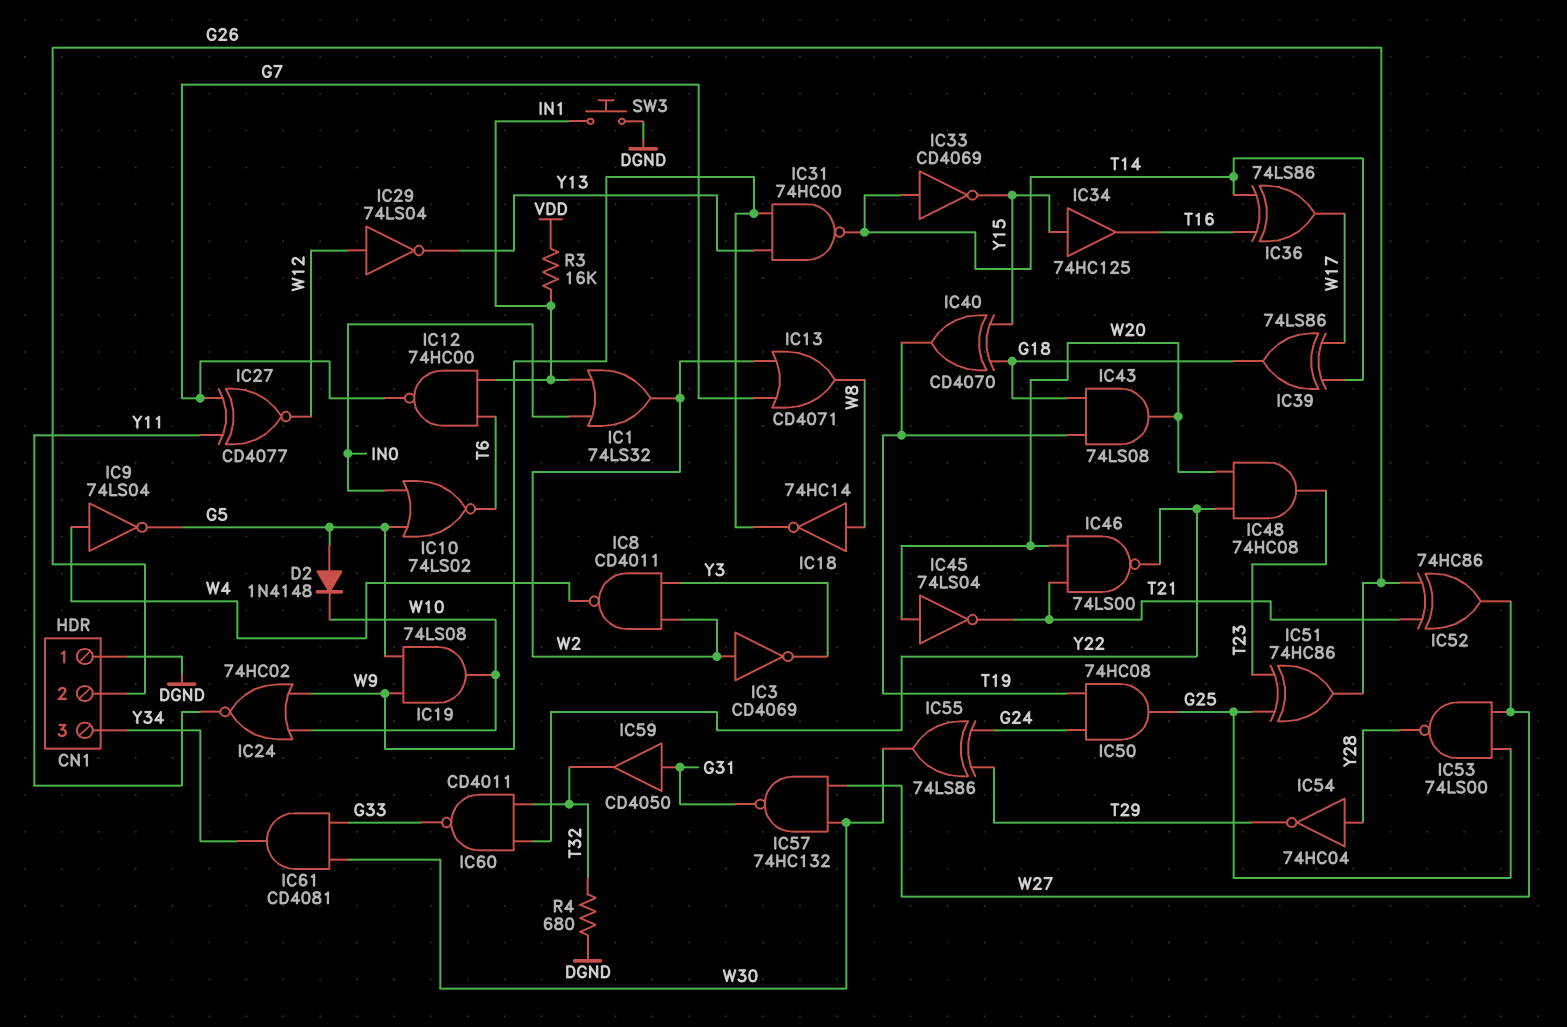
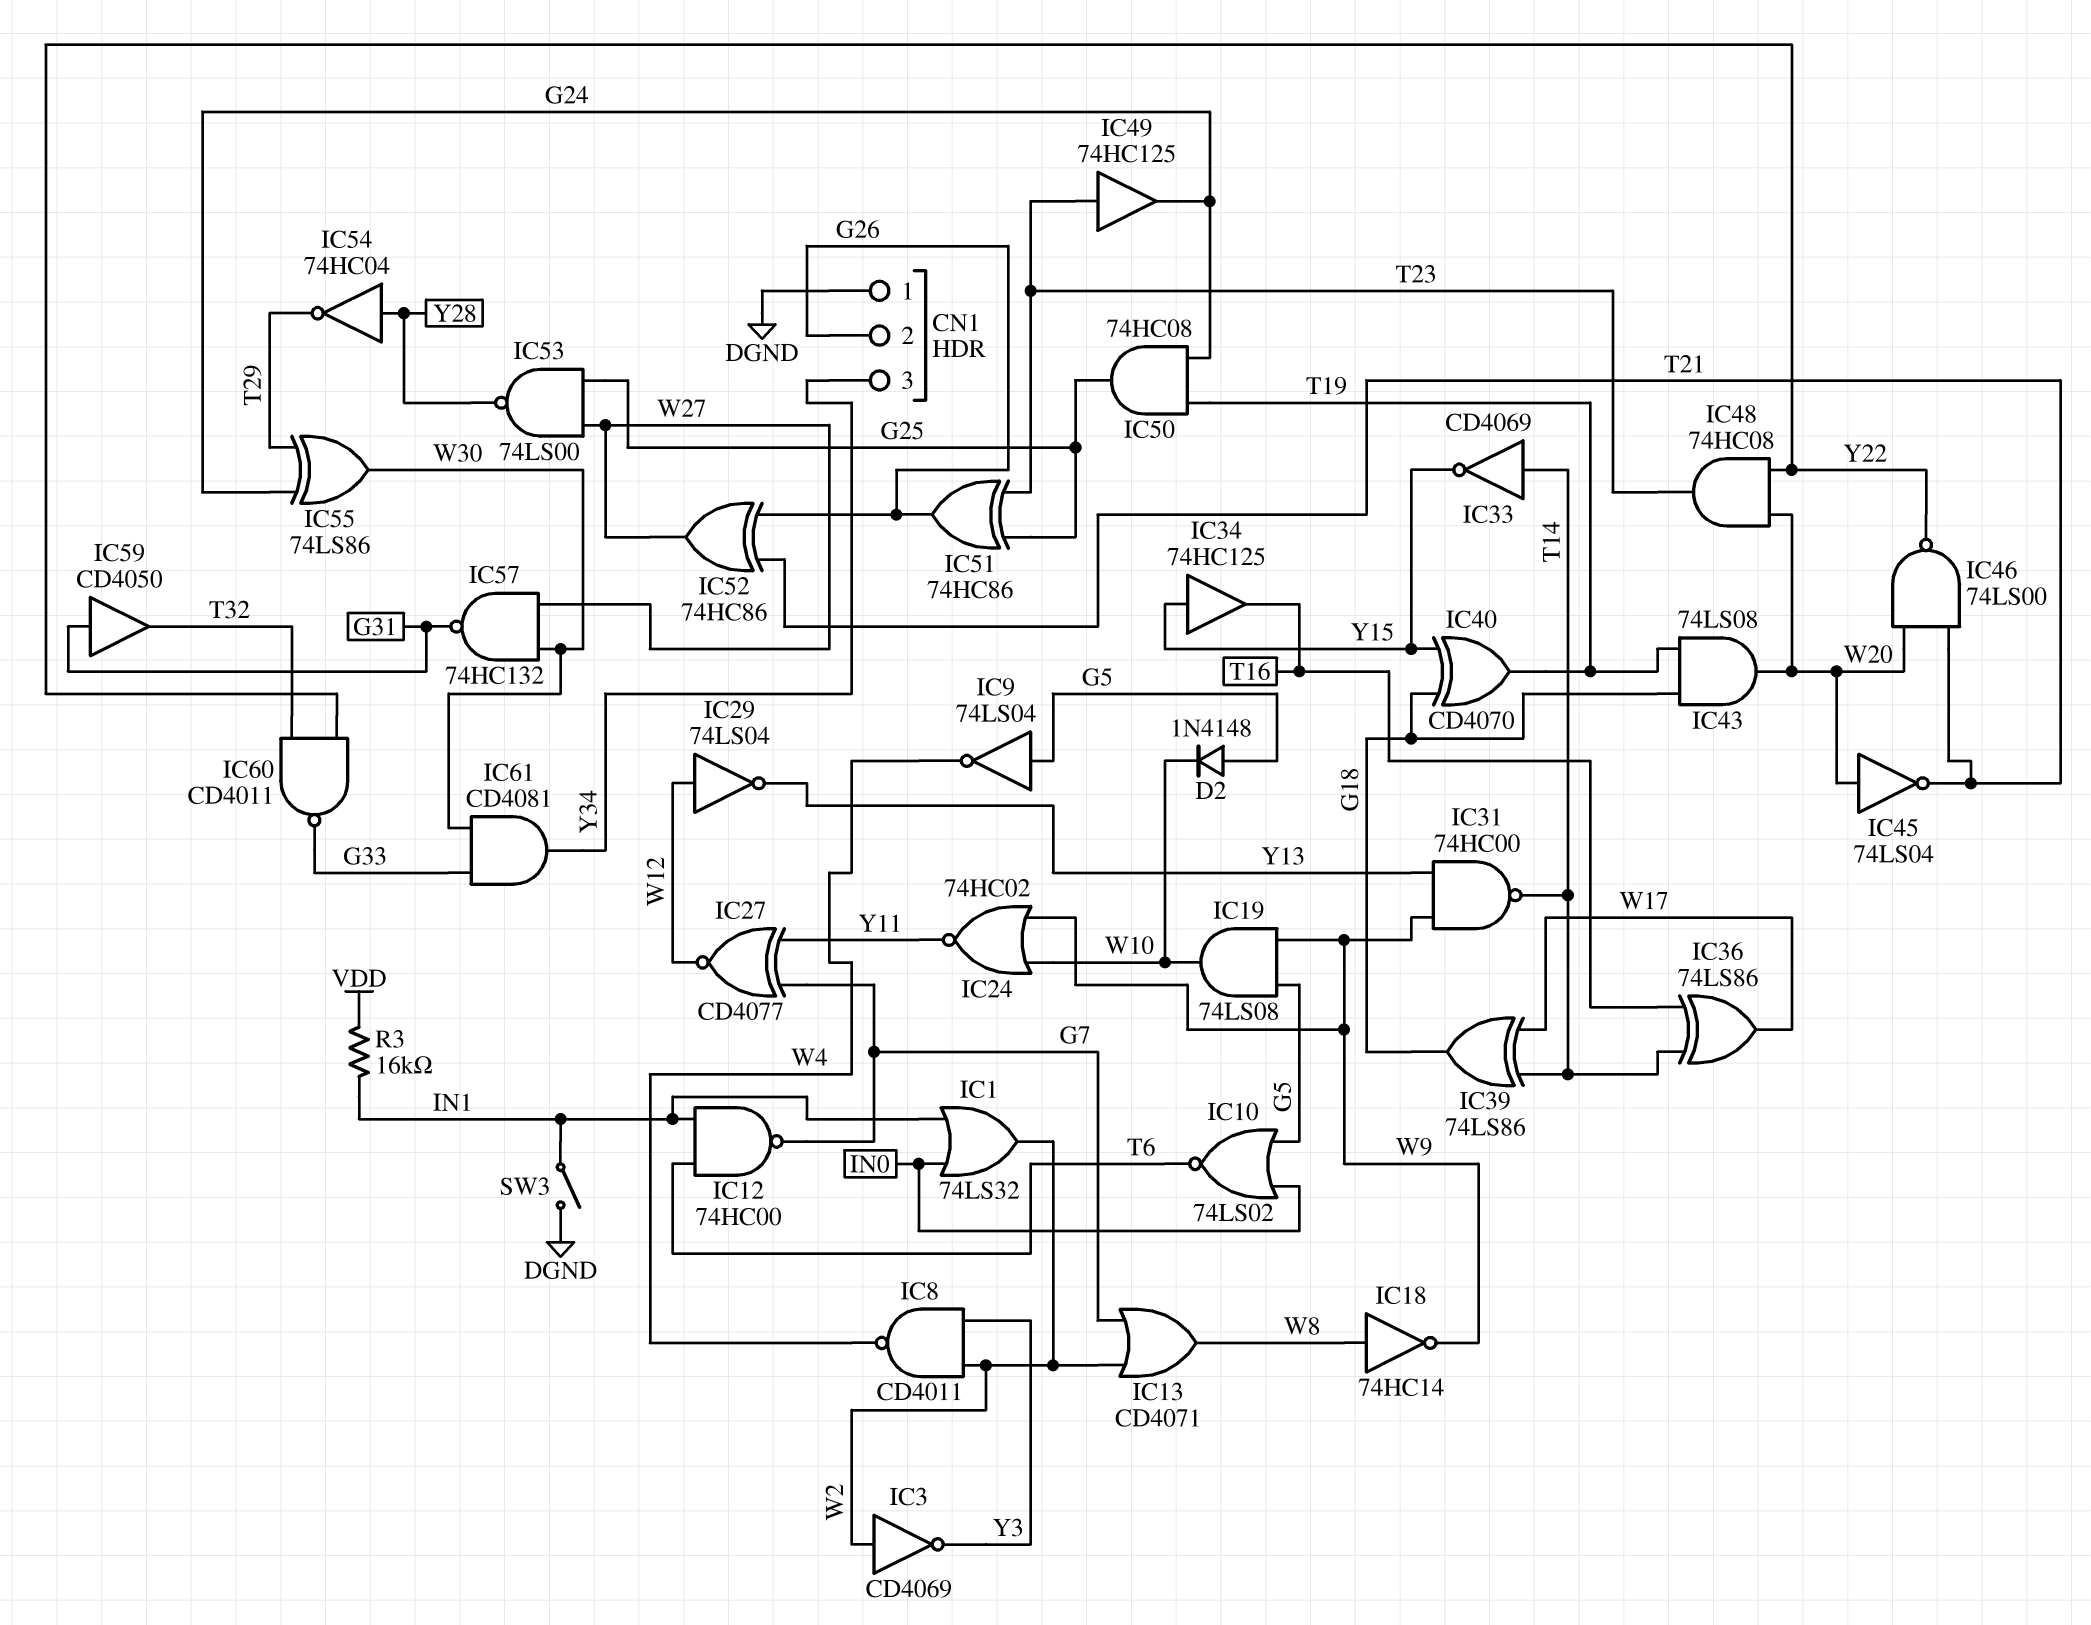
IC9: NOT 74LS04 (in W4, out G5) -> NOT 74LS04 (in G5, out W4)
IC49: none -> buffer 74HC125 (in T23, out G24)
R4: 680 (DGND, T32) -> none
SW3: button (DGND, IN1) -> switch (DGND, IN1)

